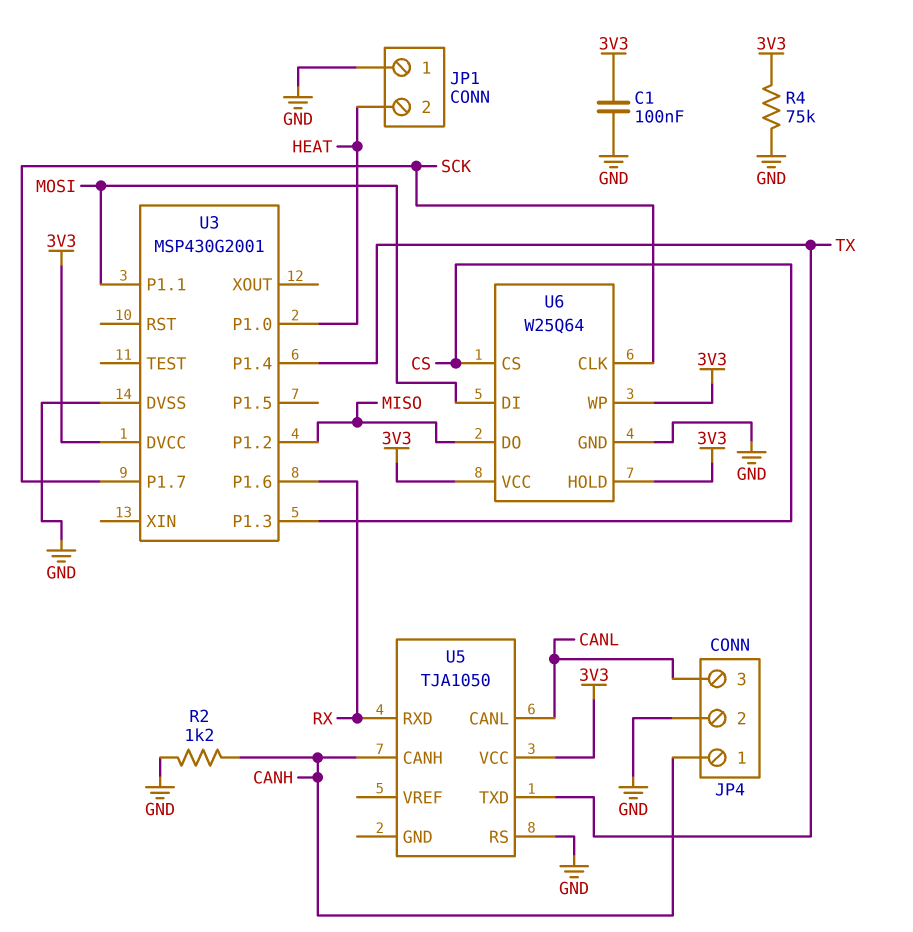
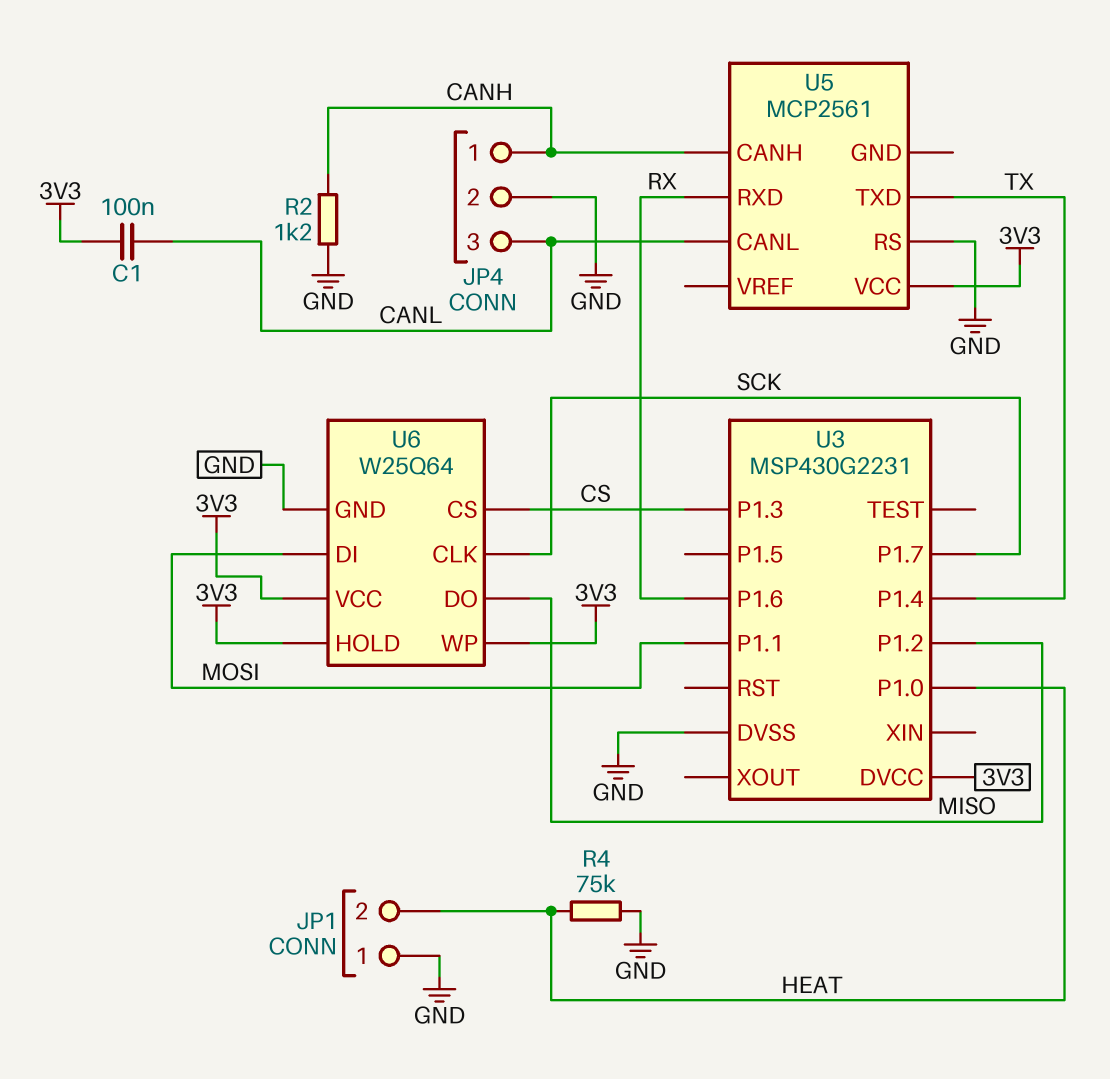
C1: 100nF (3V3, GND) -> 100nF (3V3, CANL)
R4: 75k (3V3, GND) -> 75k (GND, HEAT)
U3: MSP430G2001 -> MSP430G2231
U5: TJA1050 -> MCP2561

